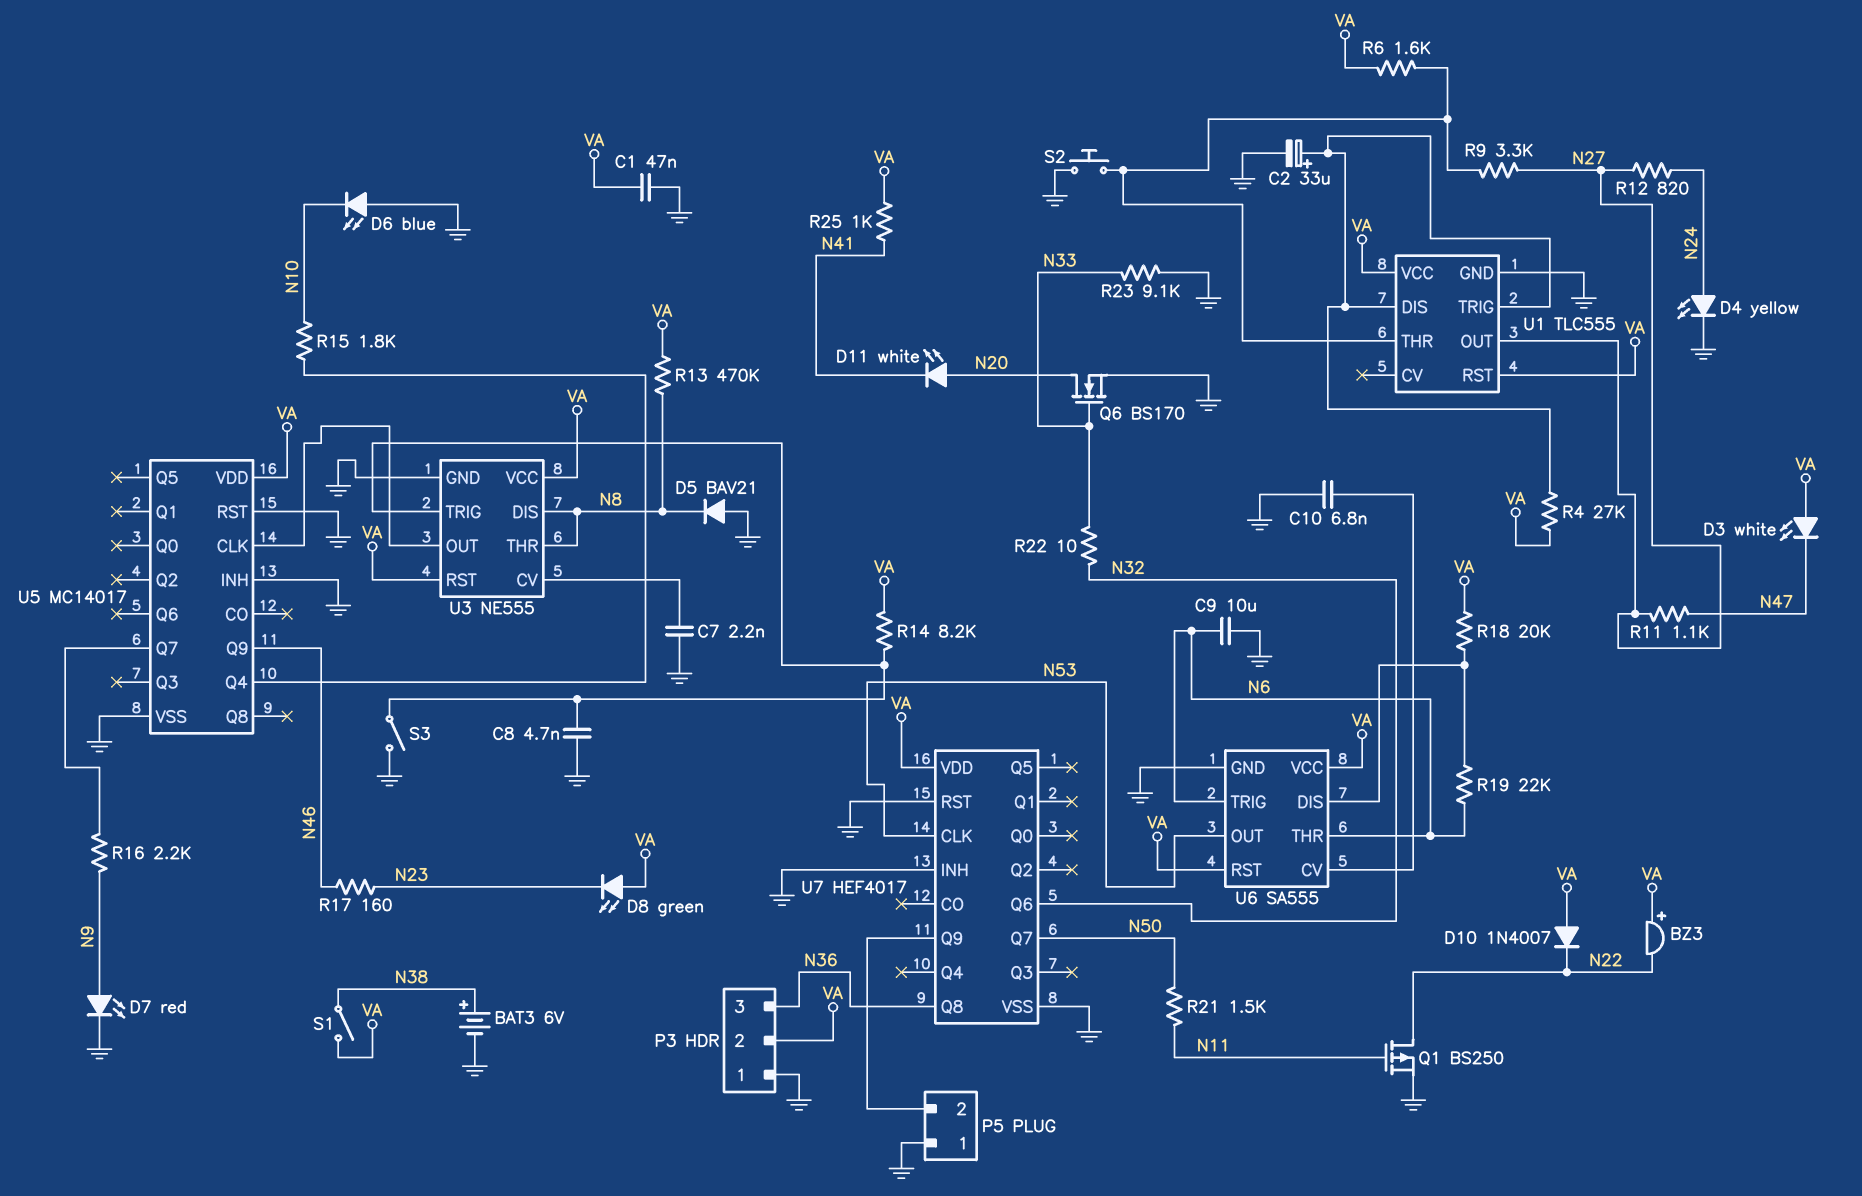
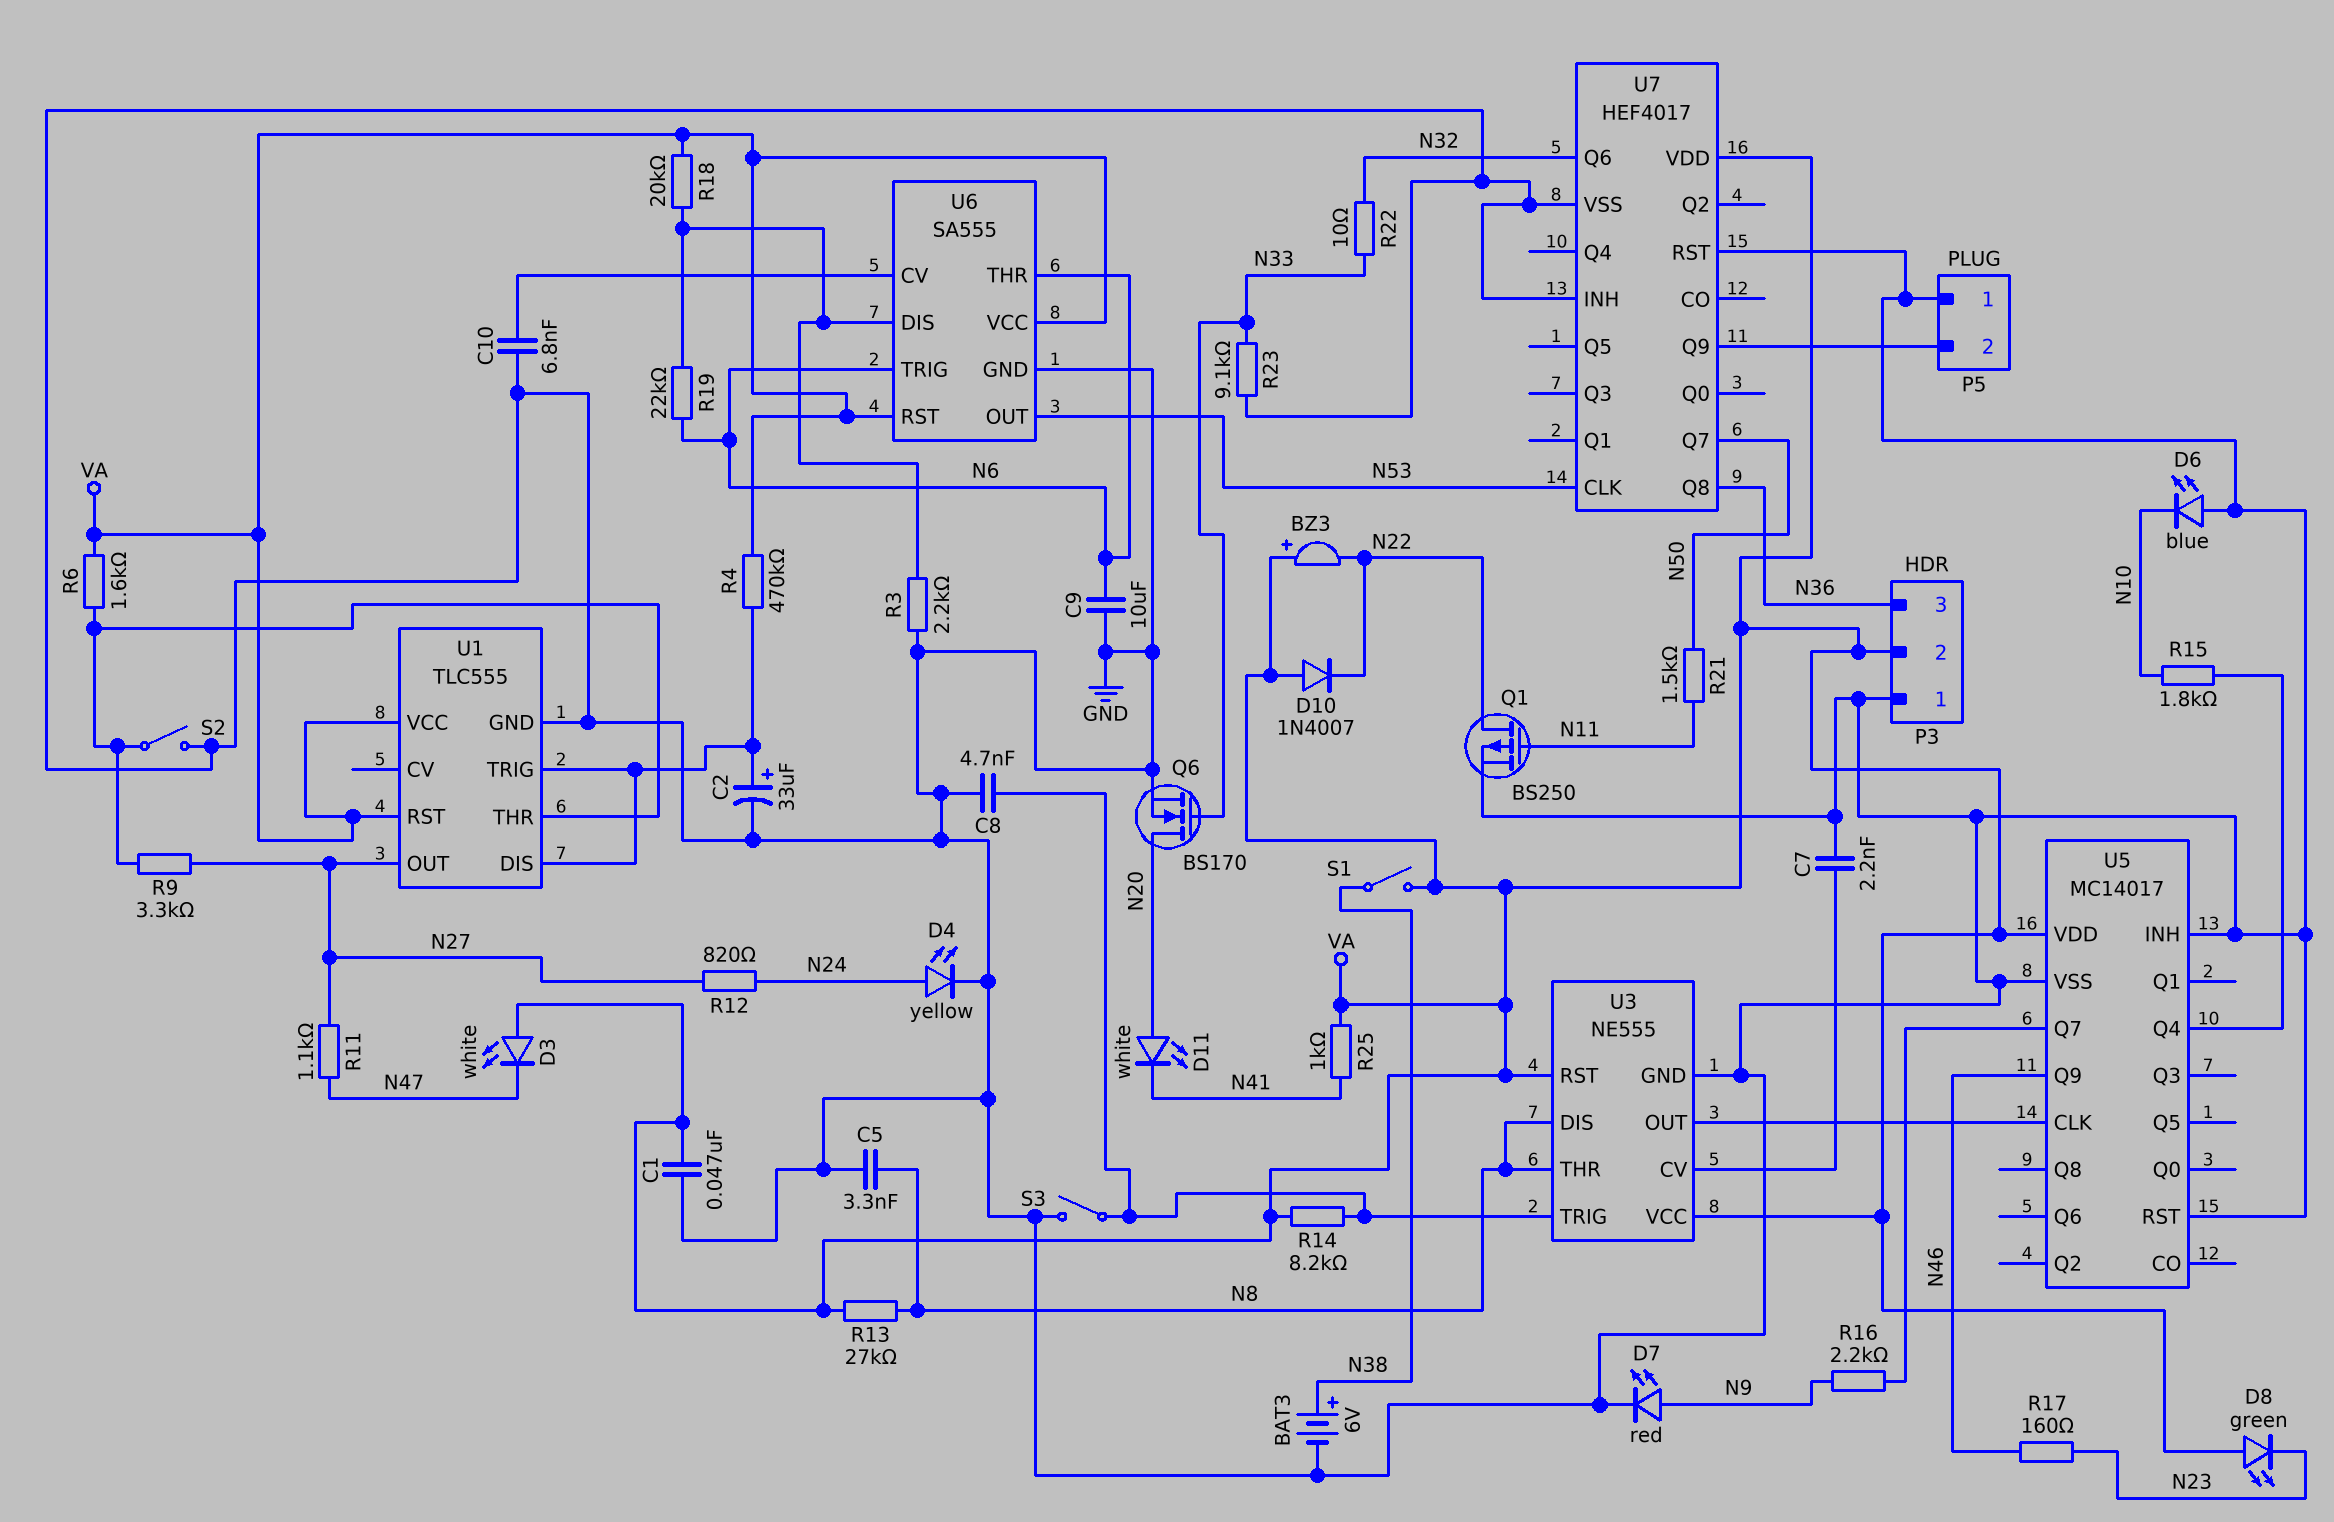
C5: none -> 3.3nF (GND, N8)
D5: diode BAV21 (A GND, K N8) -> none
R3: none -> 2.2k (GND, U6/DIS)
R4: 27k (U1/DIS, VA) -> 470k (U1/DIS, VA)
R13: 470k (N8, VA) -> 27k (N8, VA)
S2: button (GND, U1/THR) -> switch (GND, U1/THR)

